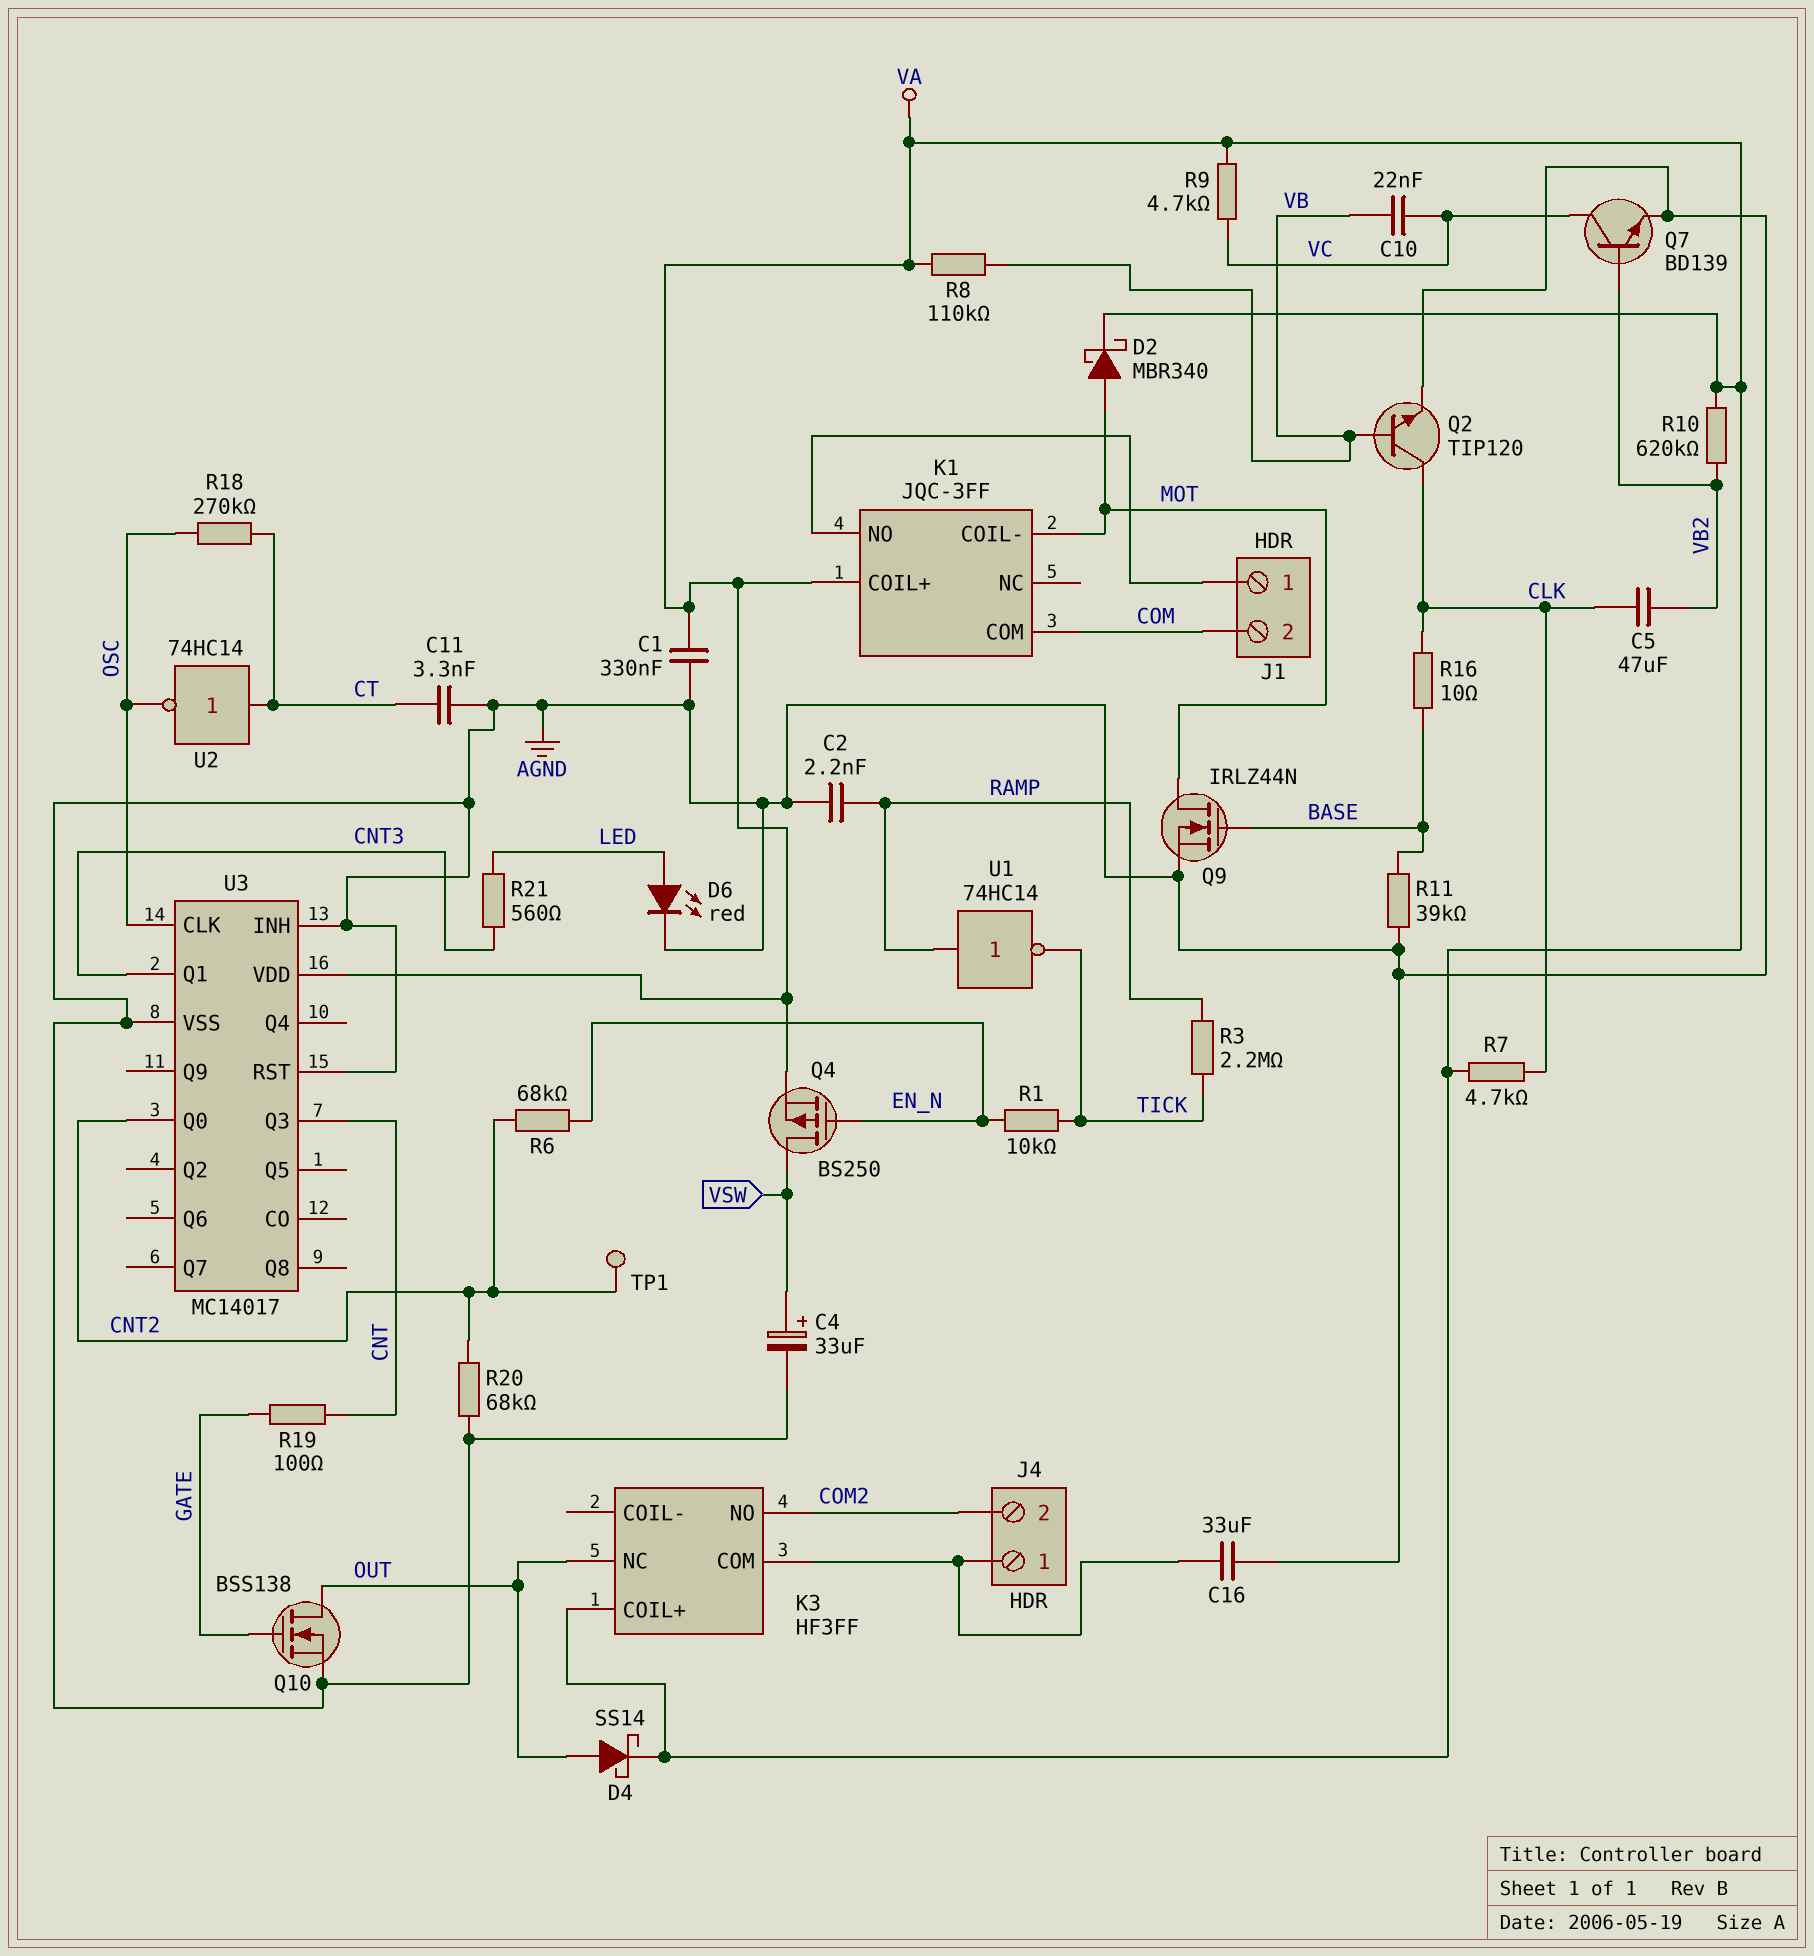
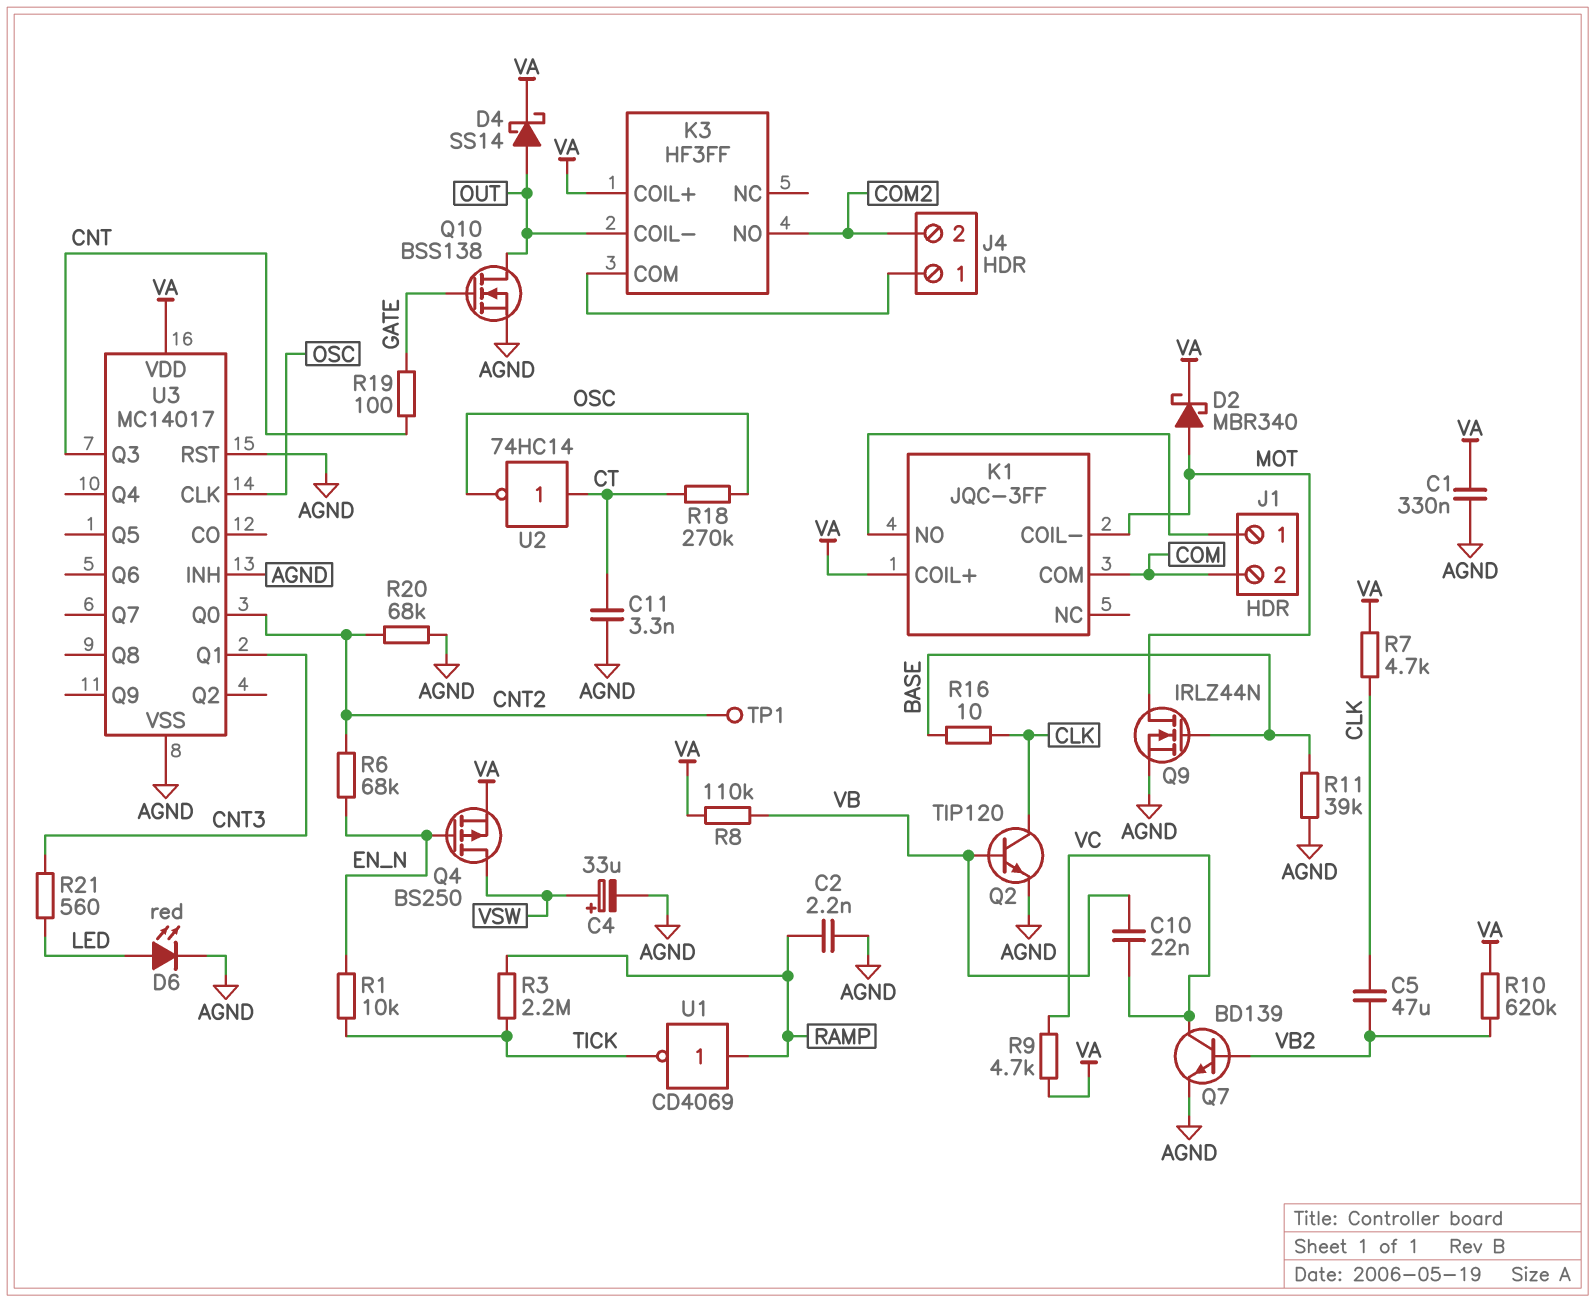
C16: 33uF (AGND, J4/1) -> none
K3 pin COIL-: none -> OUT
K3 pin NC: OUT -> none
U1: NOT 74HC14 (in RAMP, out TICK) -> NOT CD4069 (in RAMP, out TICK)

